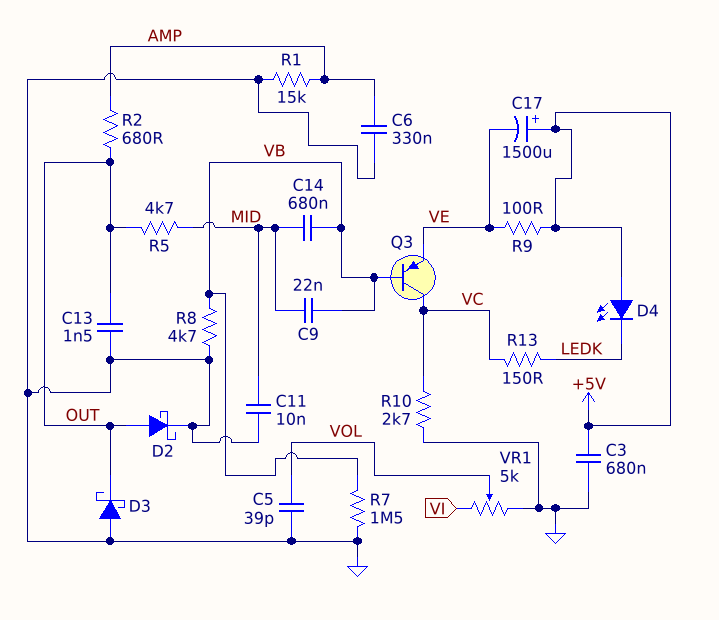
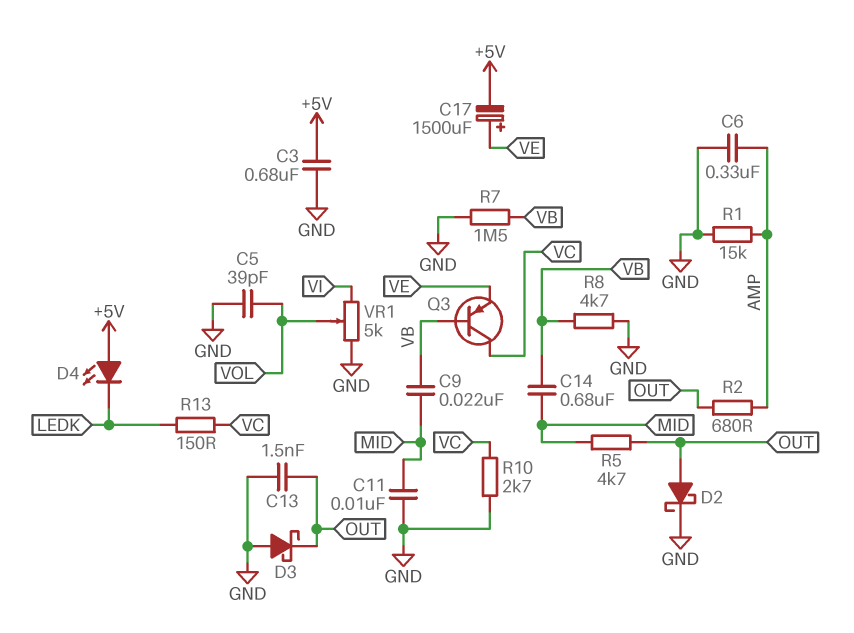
C17: 1500uF (plus +5V, minus VE) -> 1500uF (plus VE, minus +5V)
R9: 100 (+5V, VE) -> none

